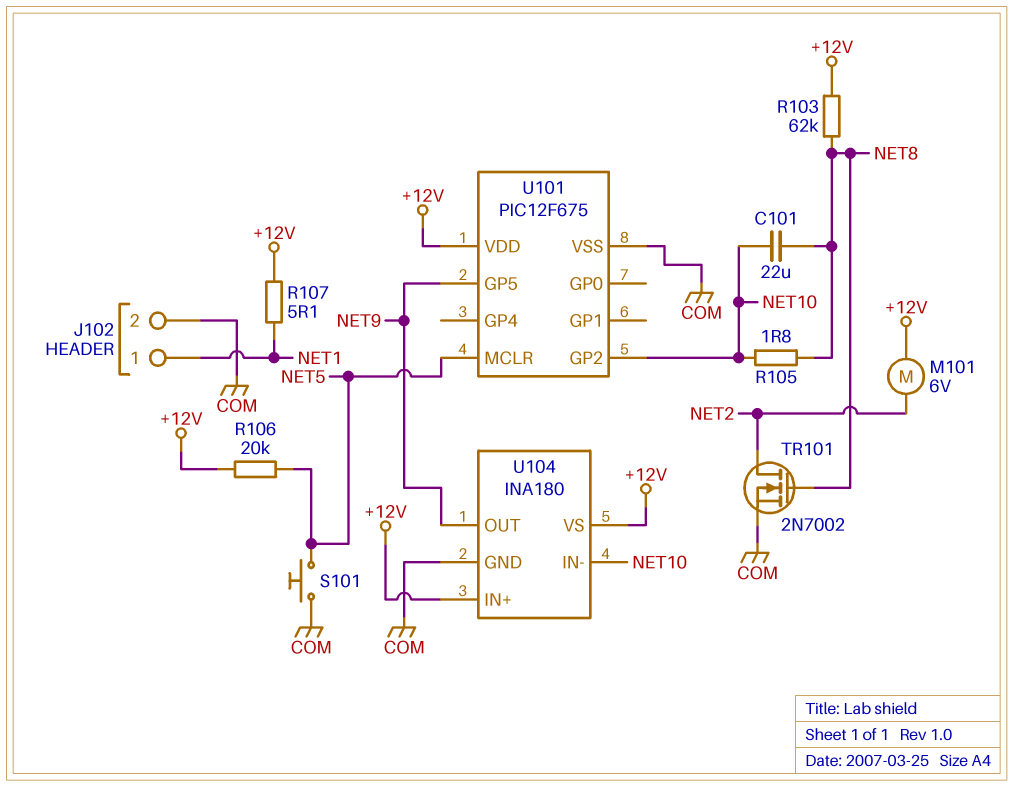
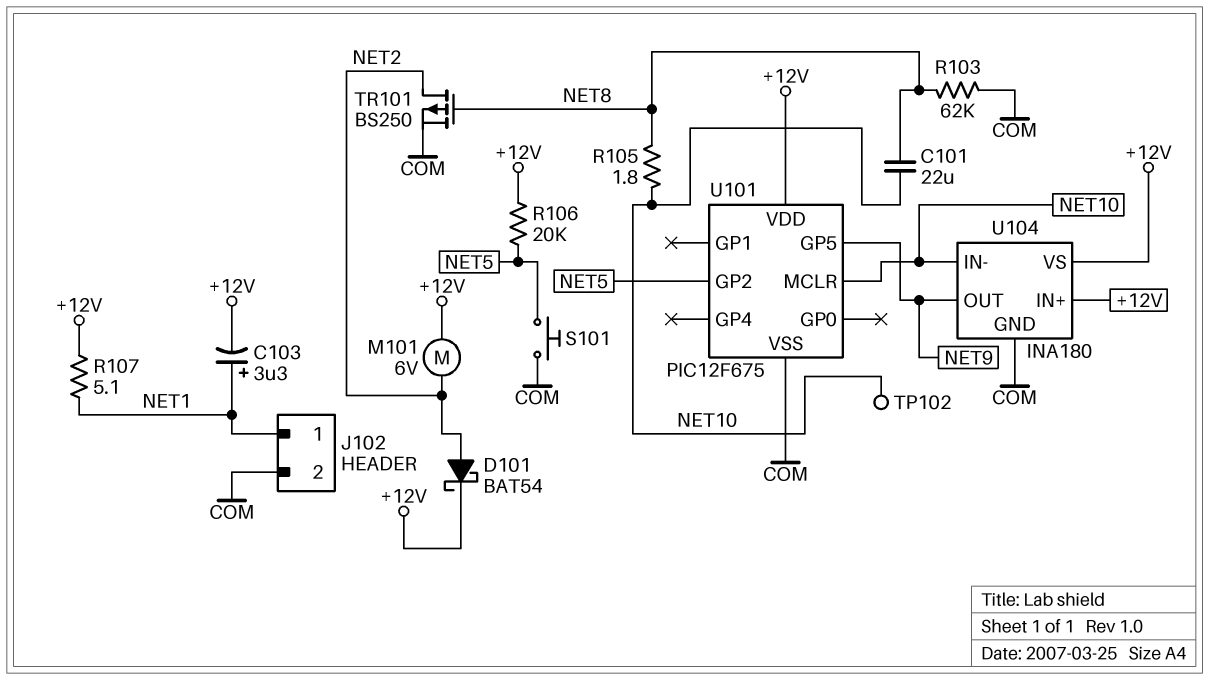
C103: none -> 3.3uF (plus NET1, minus +12V)
D101: none -> schottky BAT54 (A NET2, K +12V)
R103: 62k (+12V, NET8) -> 62k (COM, NET8)
TP102: none -> test point (NET10)
TR101: NMOS 2N7002 (G NET8, D NET2, S COM) -> PMOS BS250 (G NET8, D NET2, S COM)
U101 pin GP2: NET10 -> NET5
U101 pin MCLR: NET5 -> NET10

